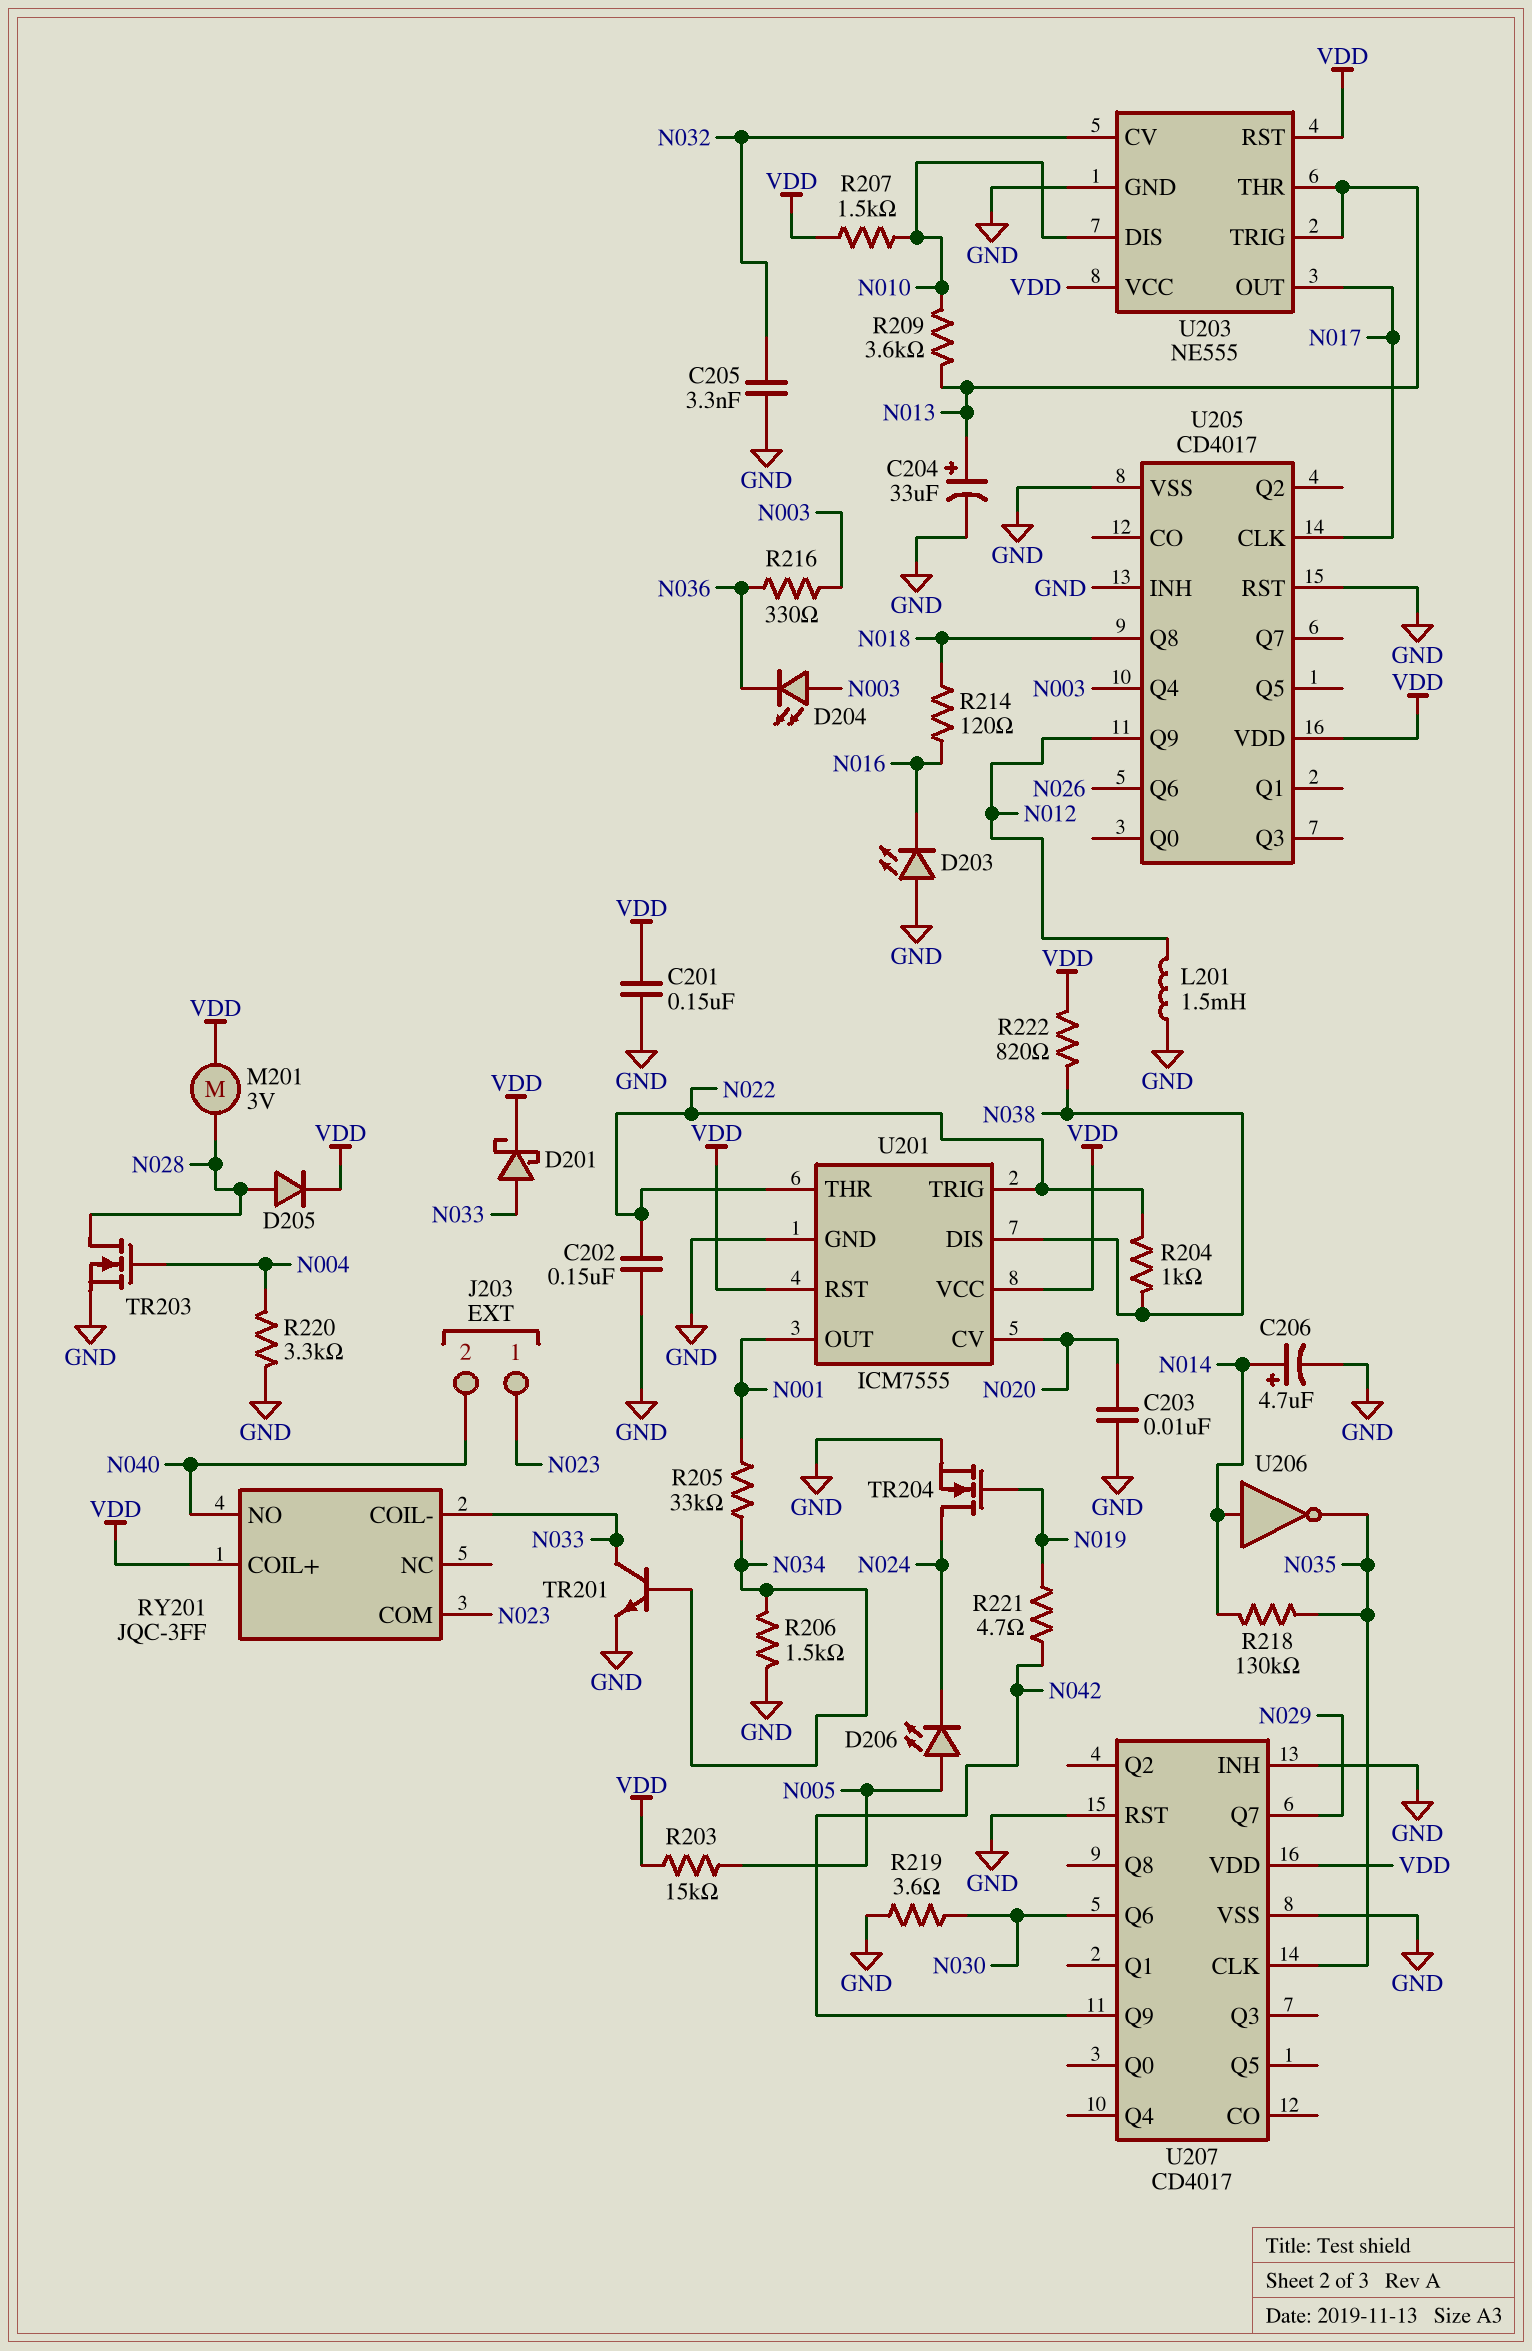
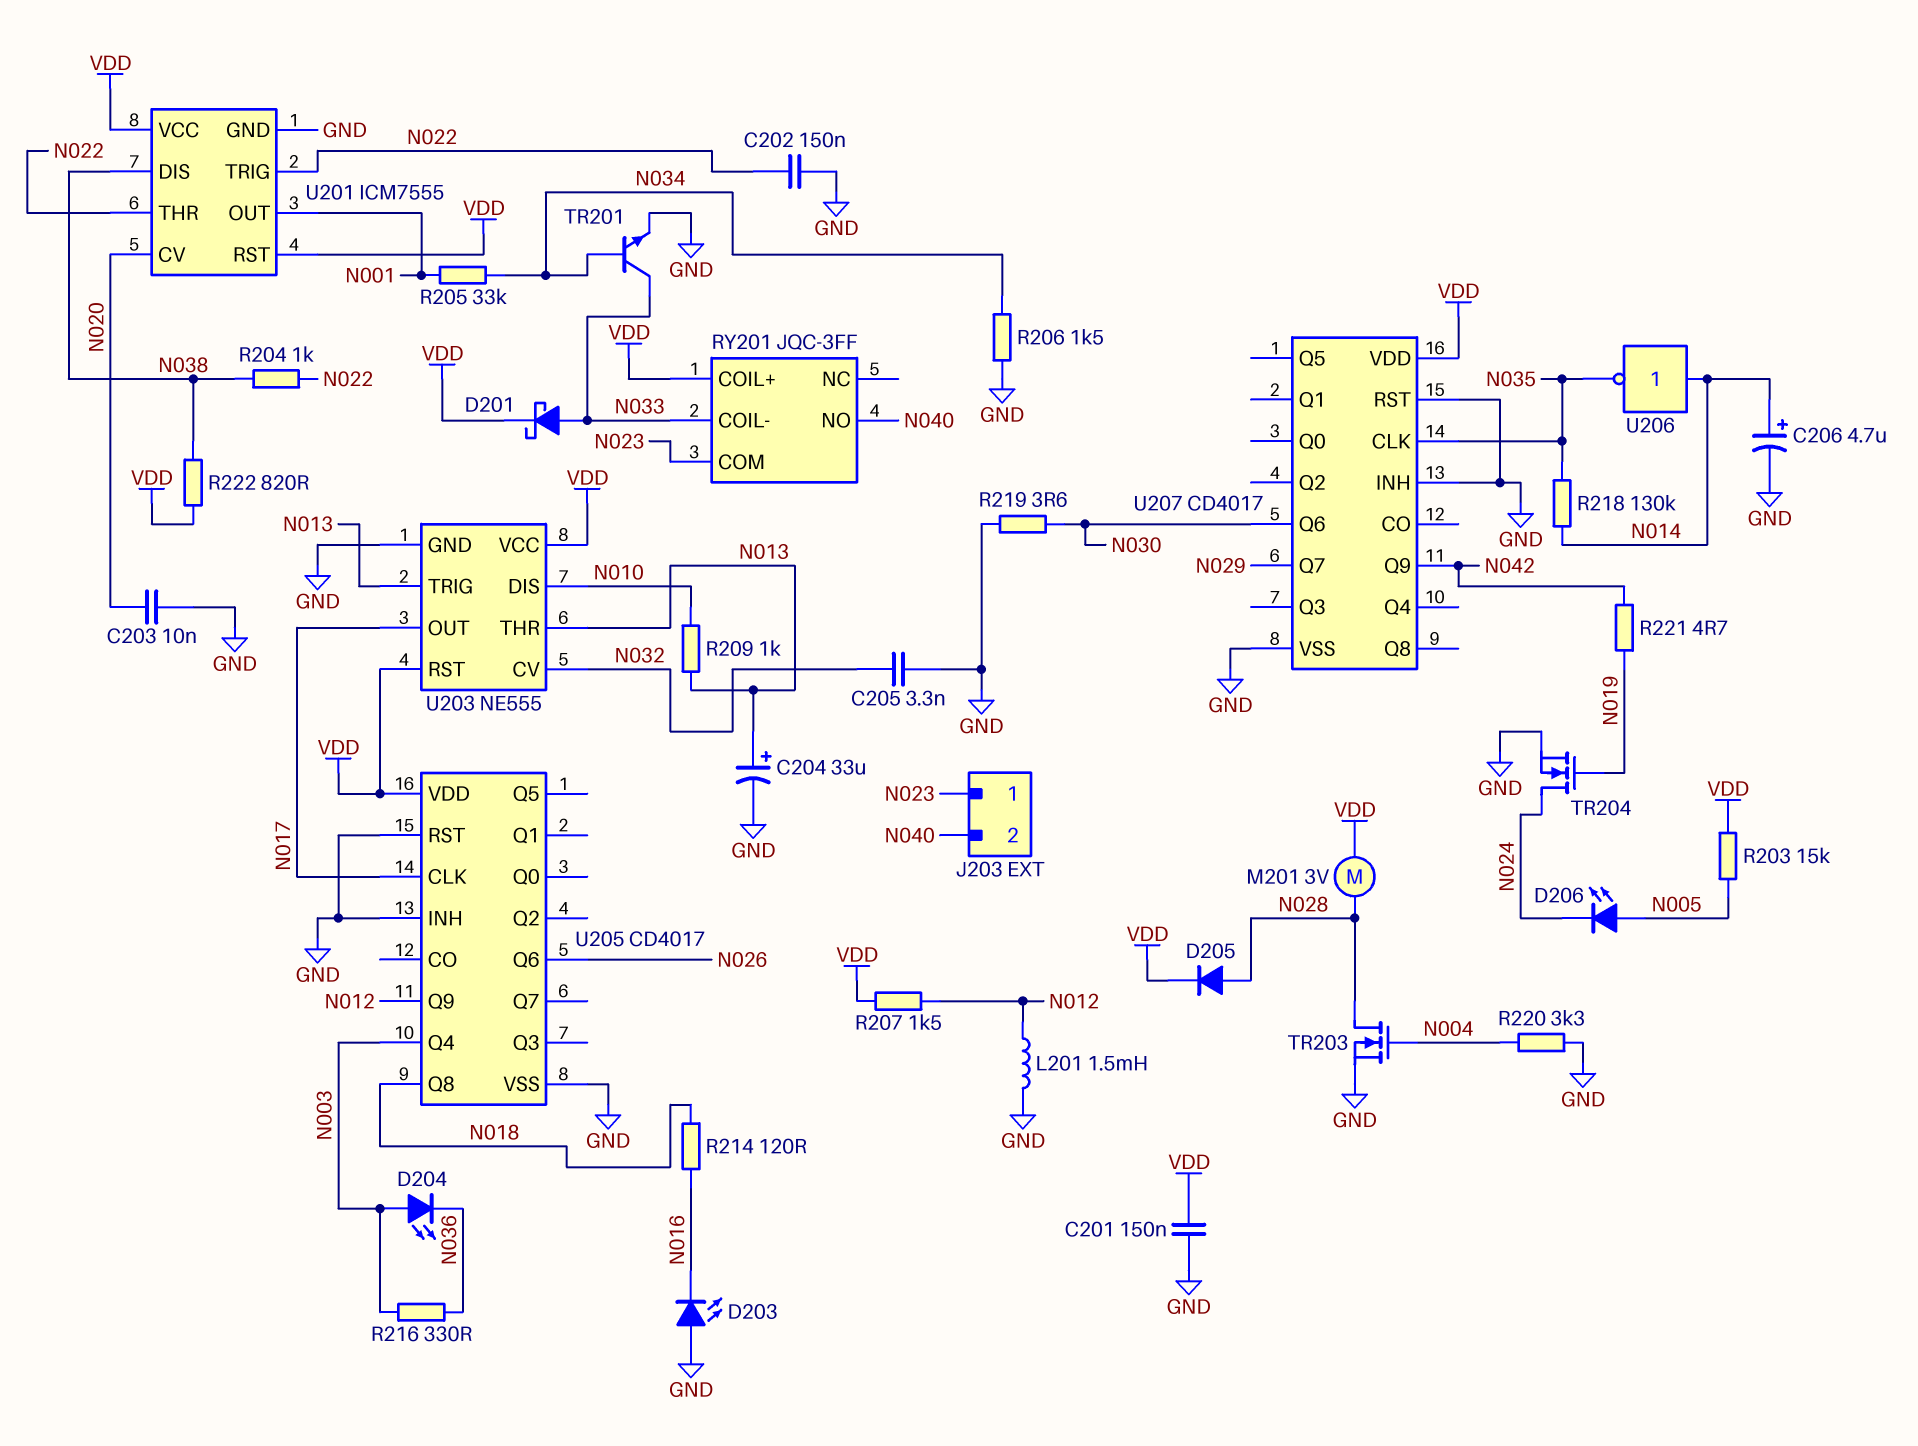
R207: 1.5k (N010, VDD) -> 1.5k (N012, VDD)
R209: 3.6k (N010, N013) -> 1k (N010, N013)

